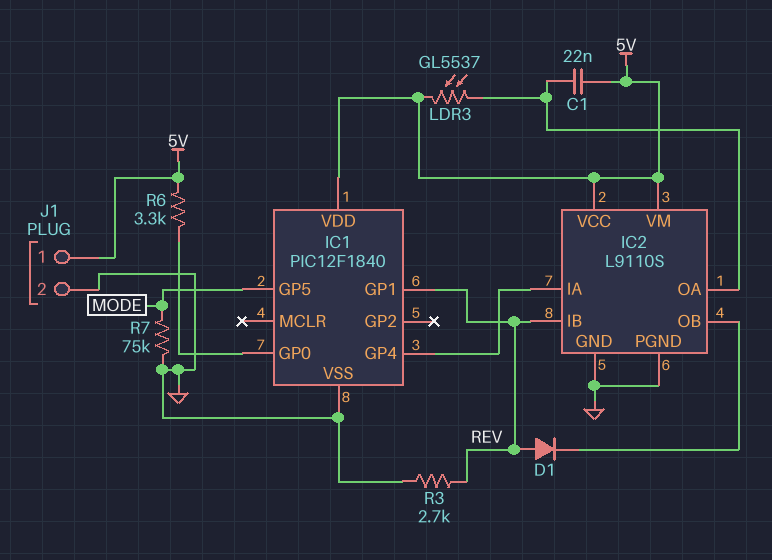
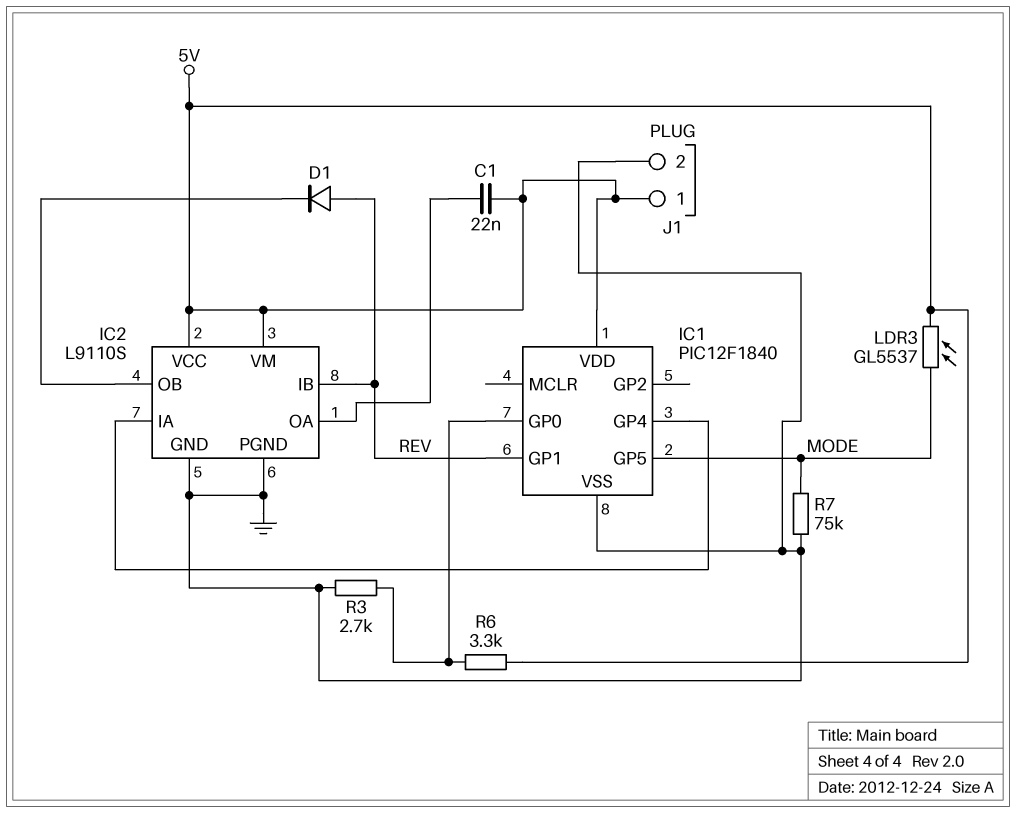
LDR3: GL5537 (5V, IC2/OA) -> GL5537 (5V, MODE)
R3: 2.7k (GND, REV) -> 2.7k (GND, IC1/GP0)

